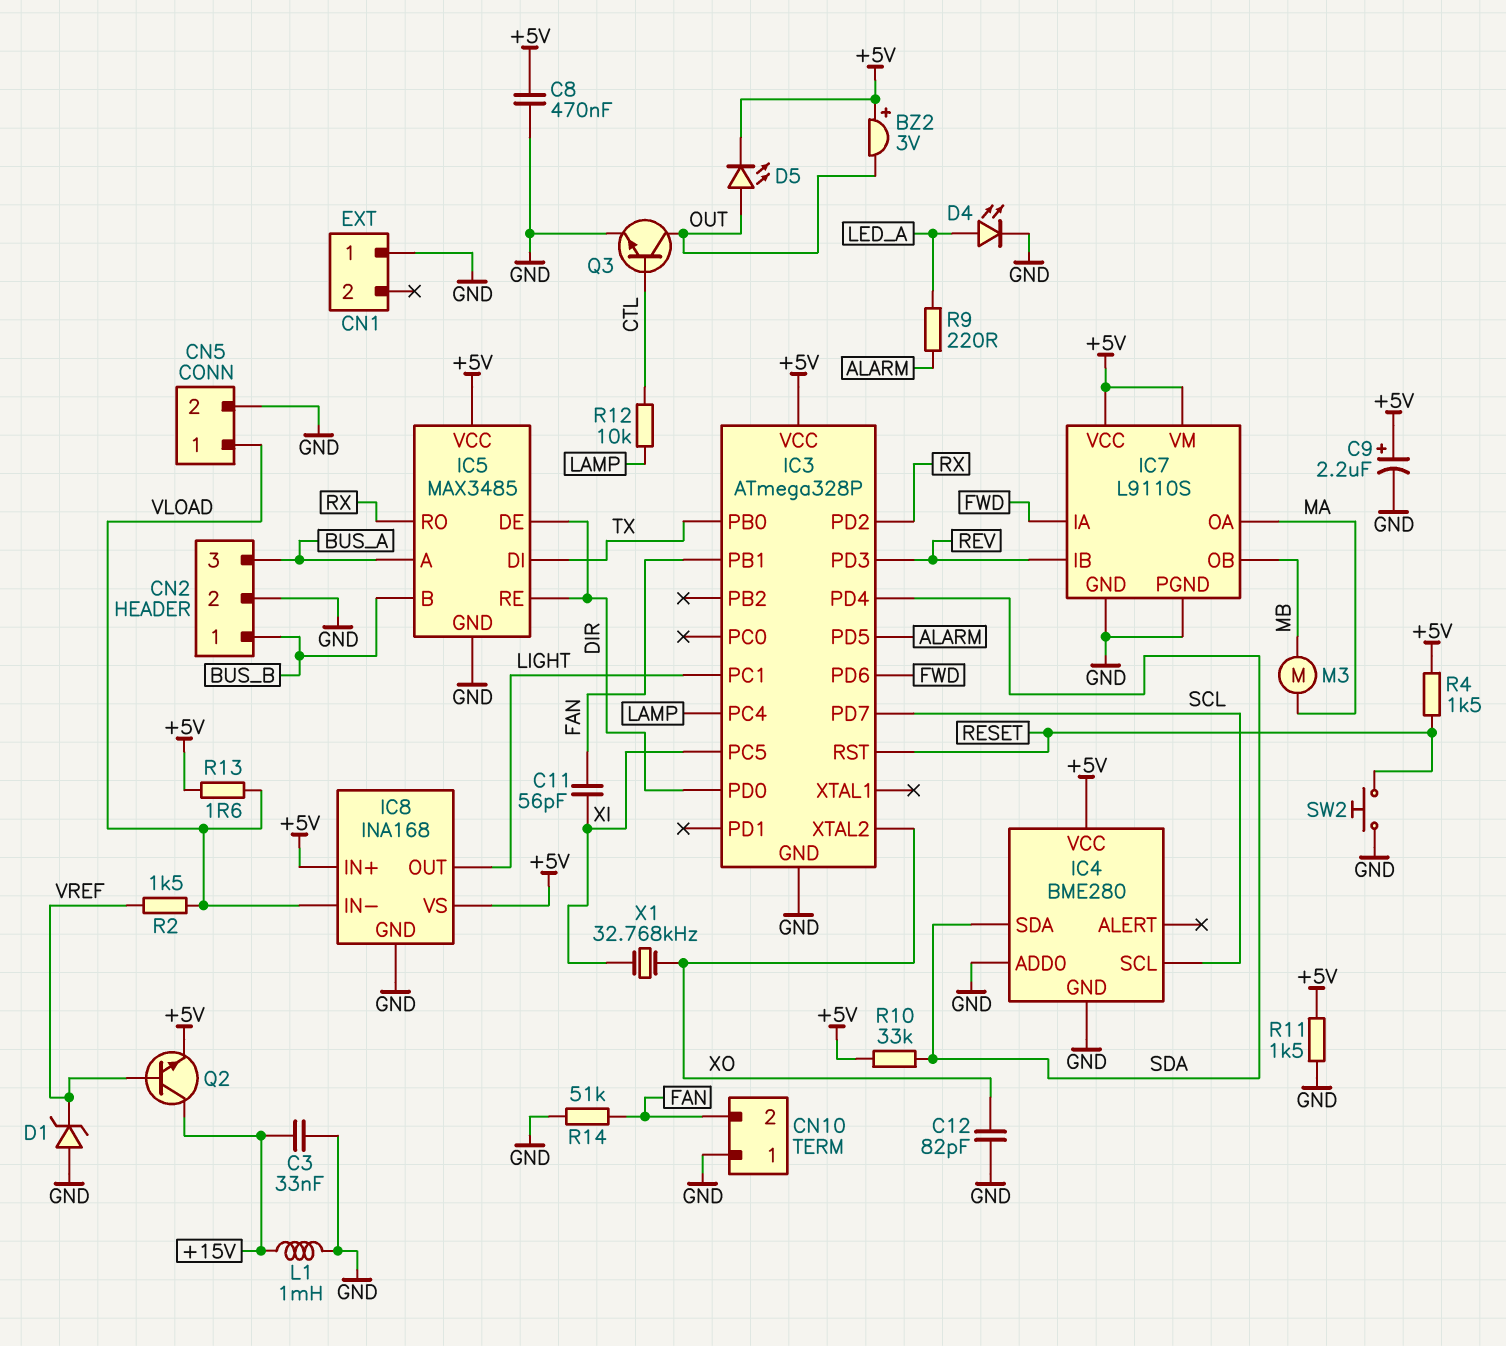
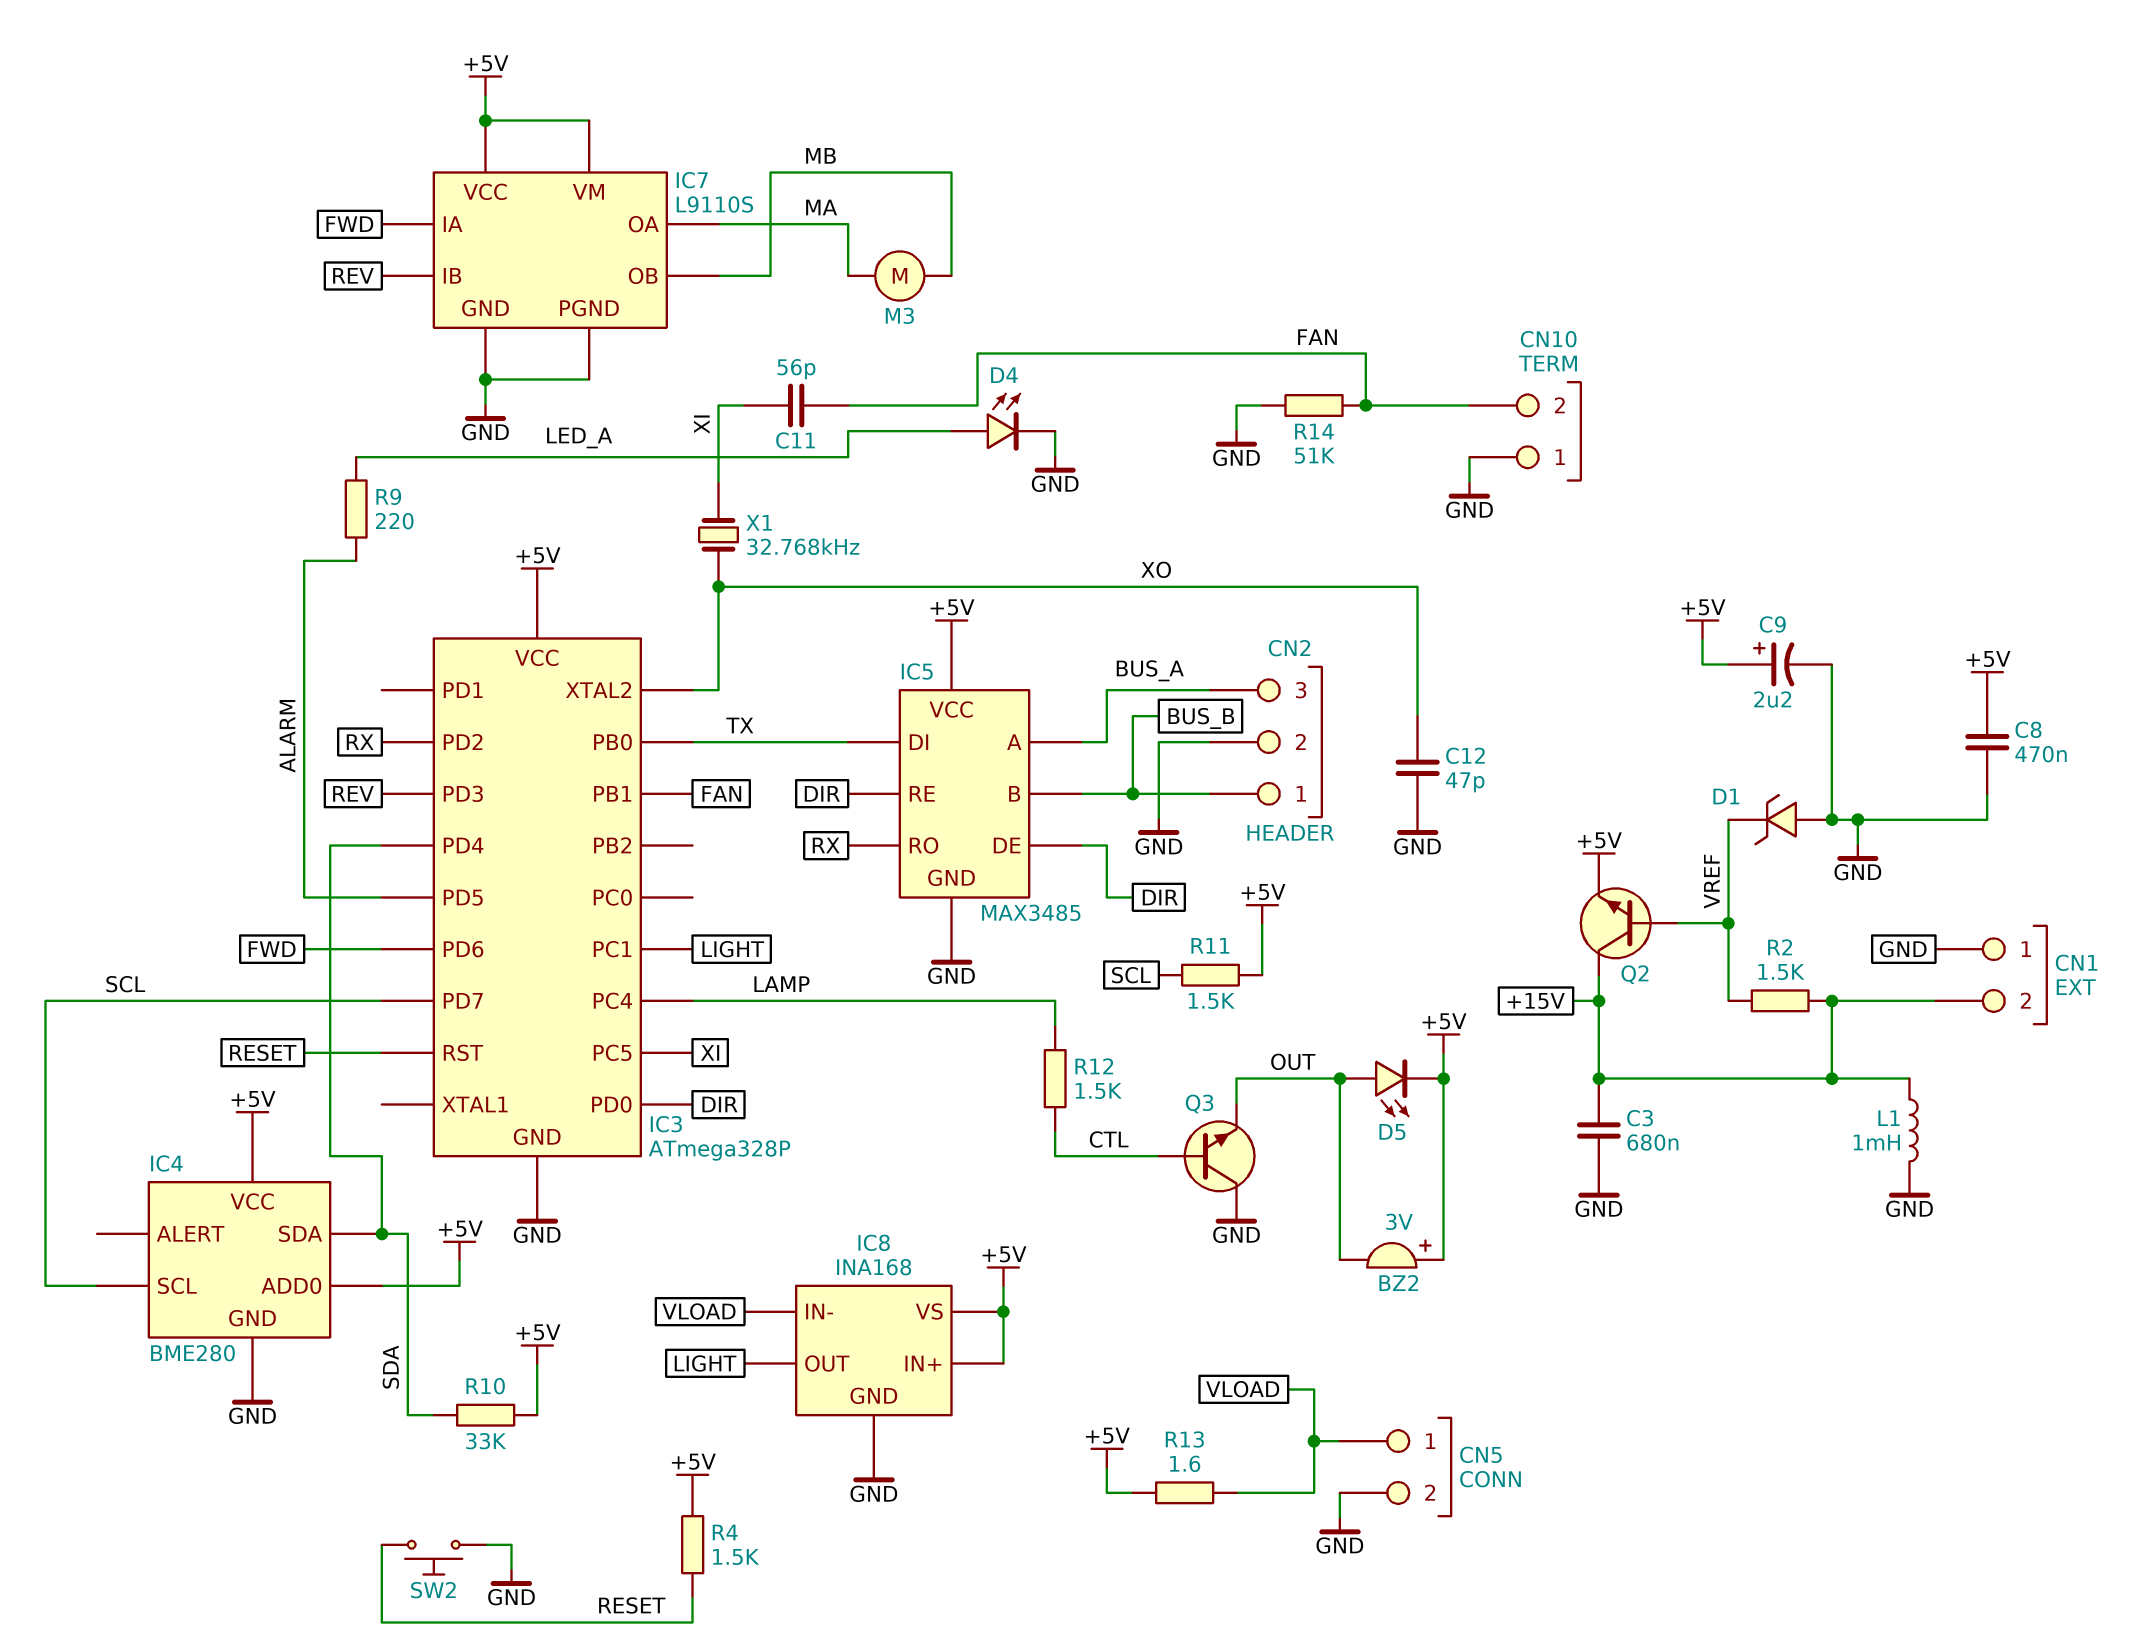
C3: 33nF (+15V, GND) -> 680nF (+15V, GND)
C12: 82pF (GND, XO) -> 47pF (GND, XO)
CN1 pin 2: none -> +15V
IC4 pin ADD0: GND -> +5V
Q3: NPN (B CTL, C OUT, E GND) -> NPN (B CTL, C GND, E OUT)
R2: 1.5k (VLOAD, VREF) -> 1.5k (+15V, VREF)
R11: 1.5k (+5V, GND) -> 1.5k (+5V, SCL)
R12: 10k (CTL, LAMP) -> 1.5k (CTL, LAMP)

